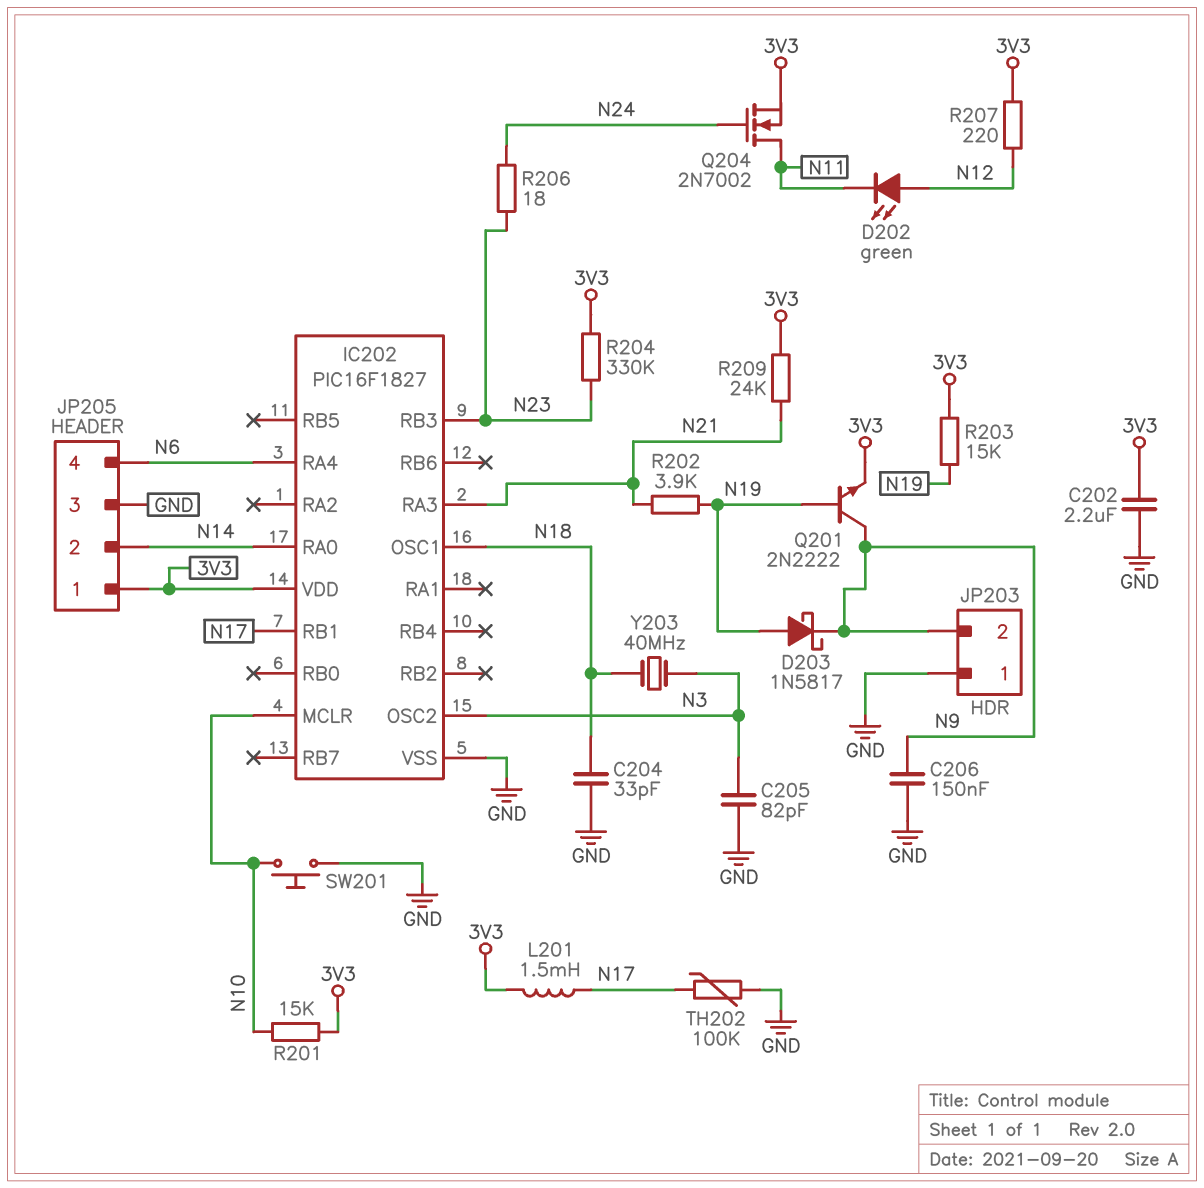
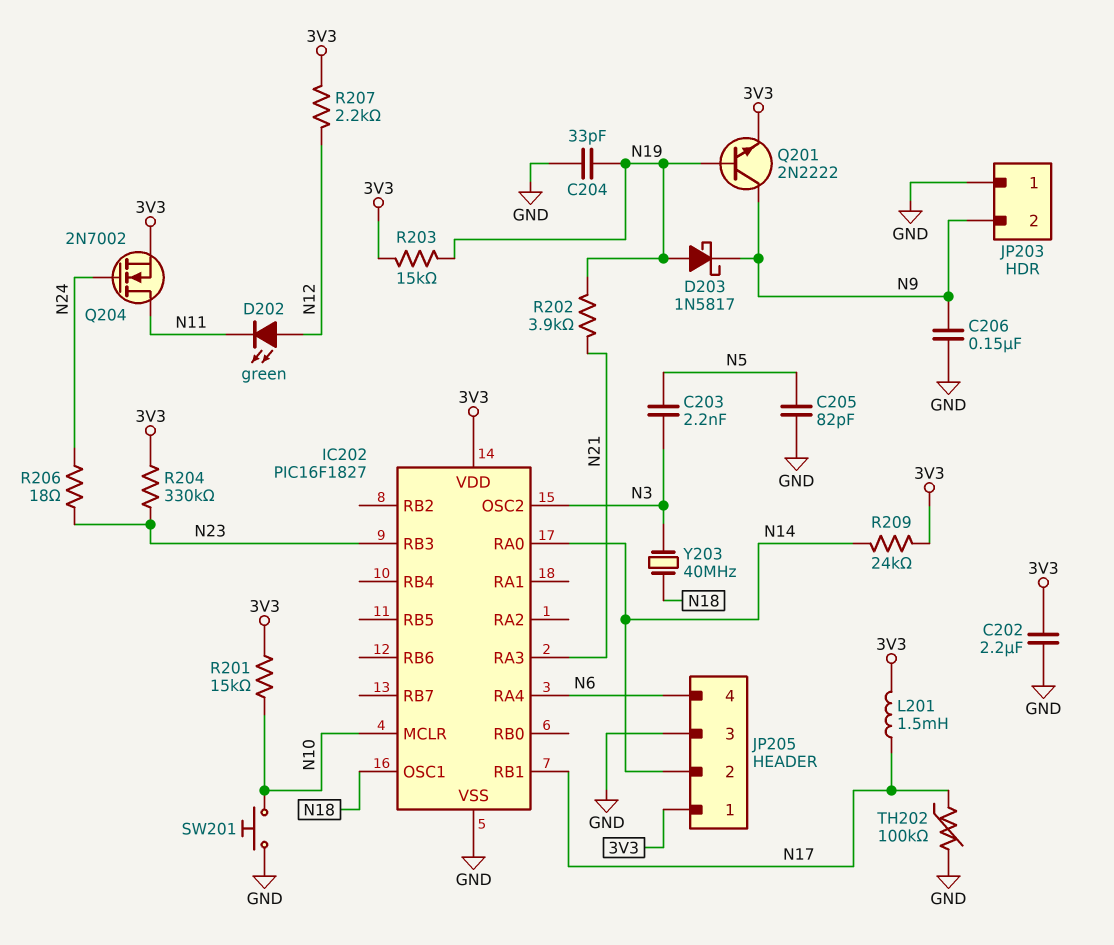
C203: none -> 2.2nF (N3, N5)
C204: 33pF (GND, N18) -> 33pF (GND, N19)
C205: 82pF (GND, N3) -> 82pF (GND, N5)
R207: 220 (3V3, N12) -> 2.2k (3V3, N12)
R209: 24k (3V3, N21) -> 24k (3V3, N14)

